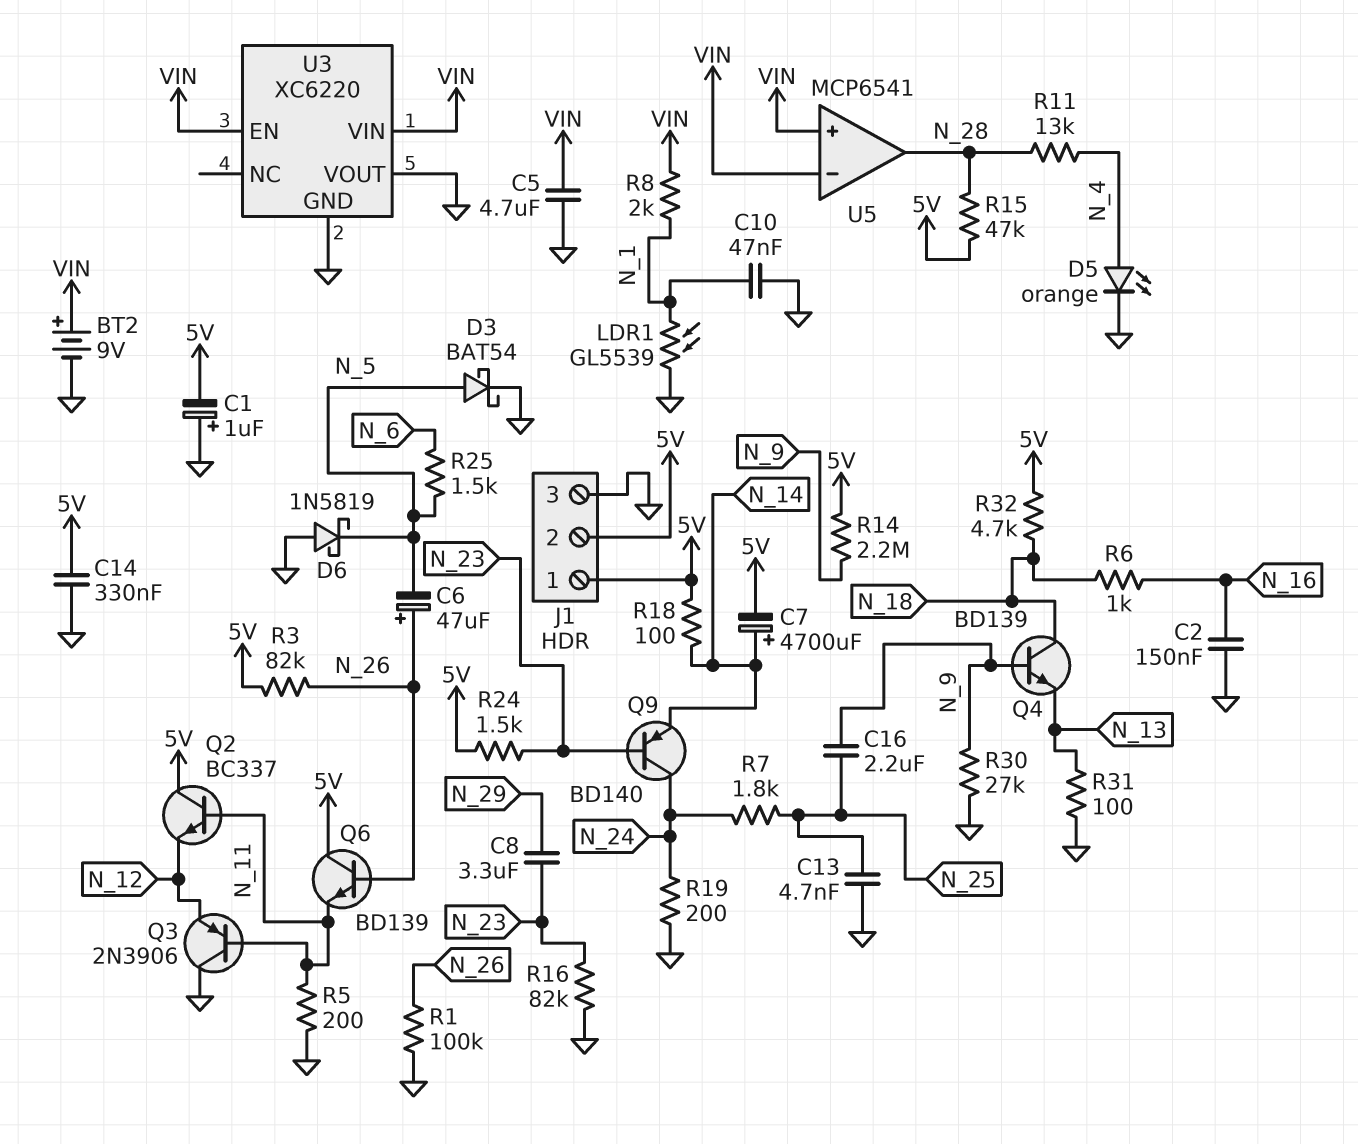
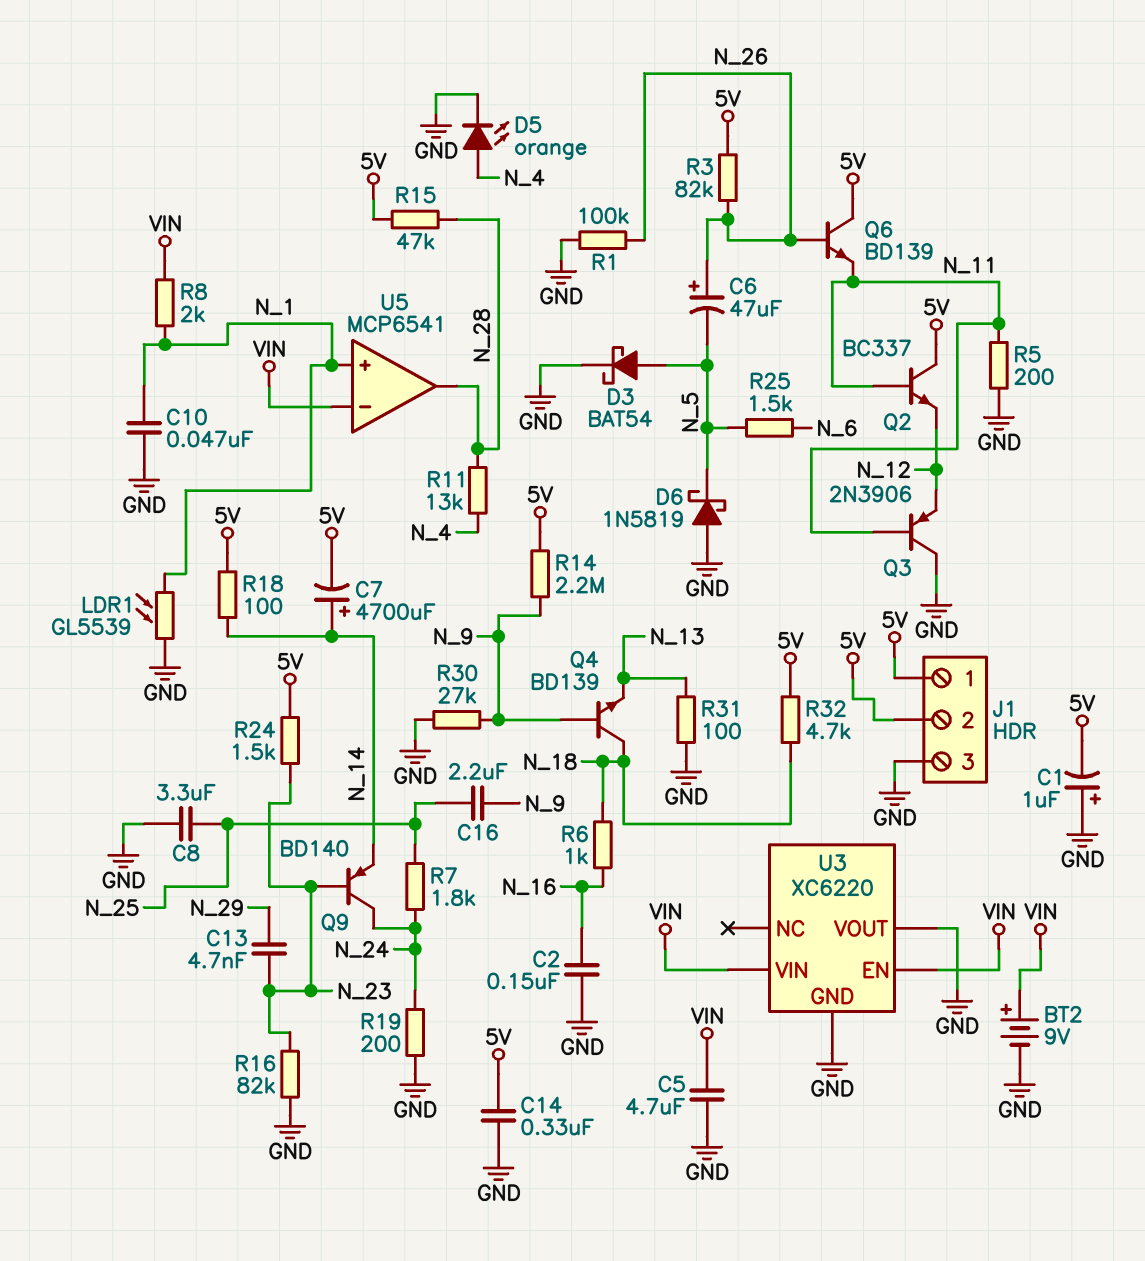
C8: 3.3uF (N_23, N_29) -> 3.3uF (GND, N_25)
C13: 4.7nF (GND, N_25) -> 4.7nF (N_23, N_29)
U5 pin in+: VIN -> N_1

